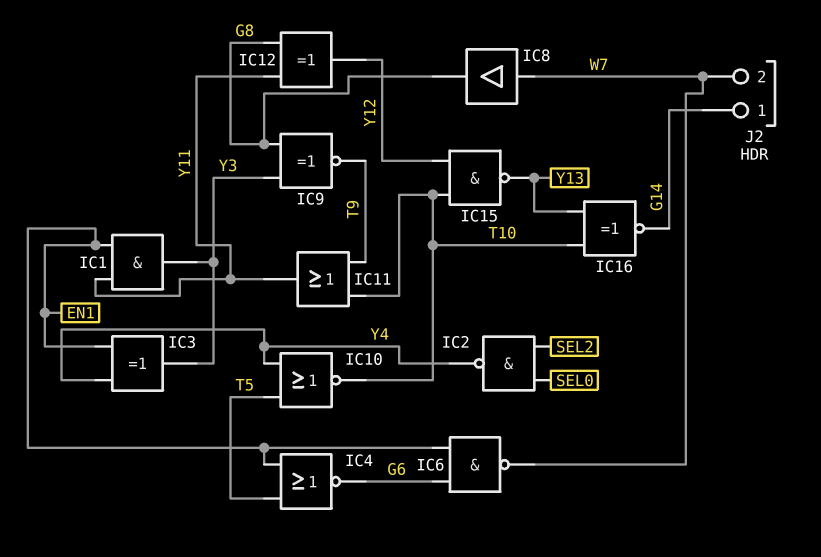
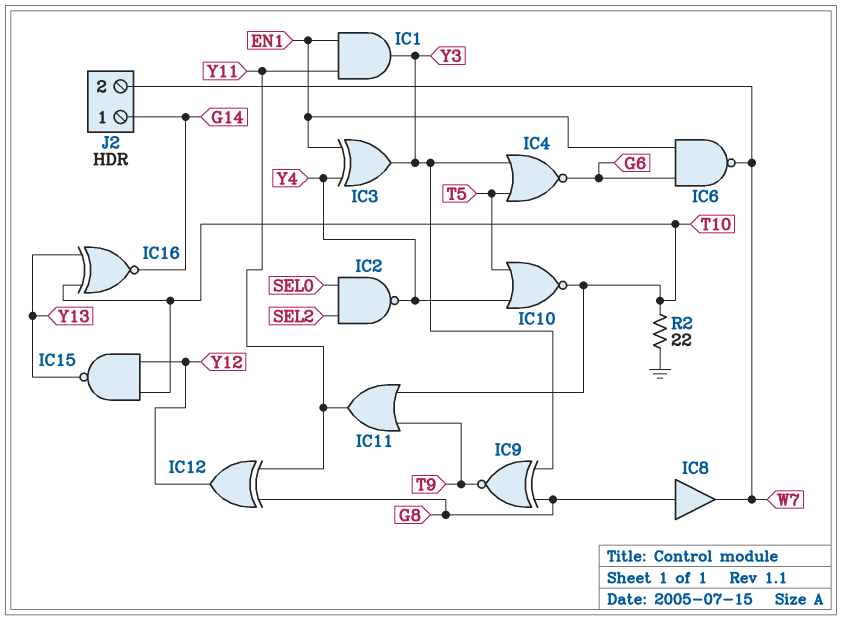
IC4: NOR (in EN1, in T5, out G6) -> NOR (in T5, in Y3, out G6)
IC8: buffer (in W7, out G8) -> buffer (in G8, out W7)
R2: none -> 22 (GND, T10)

